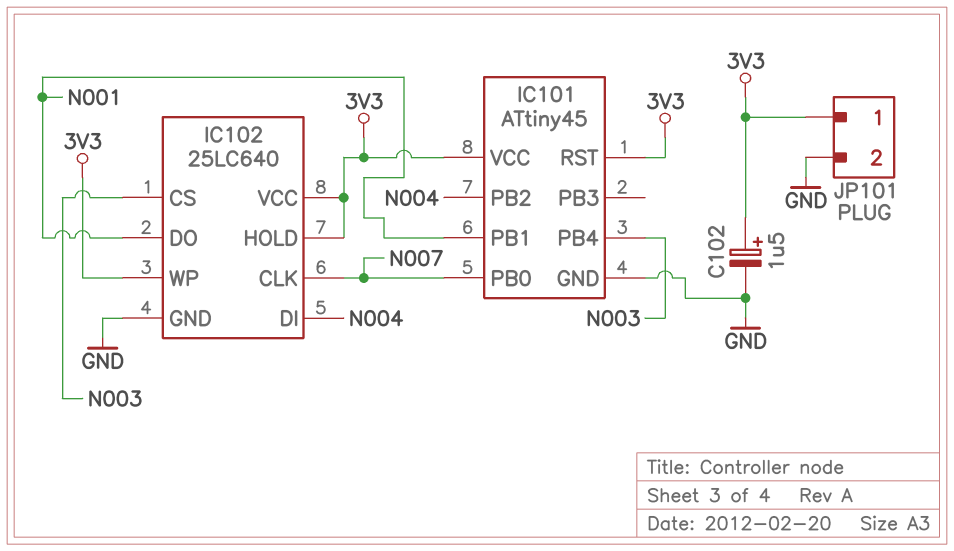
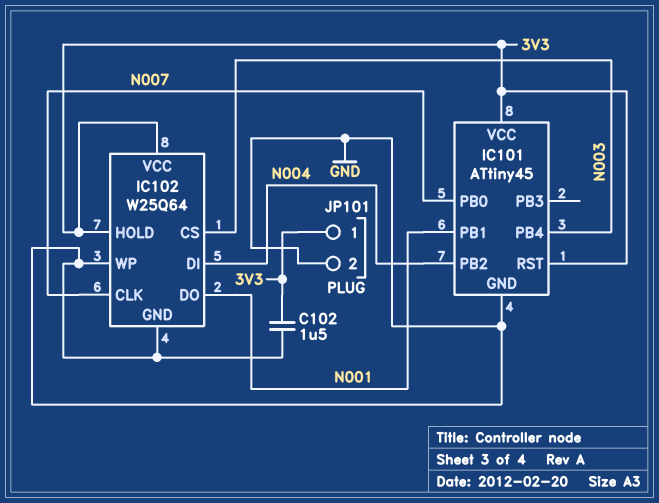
C102: 1.5uF (plus 3V3, minus GND) -> 1.5uF (3V3, GND)
IC102: 25LC640 -> W25Q64
IC102 pin WP: 3V3 -> GND

